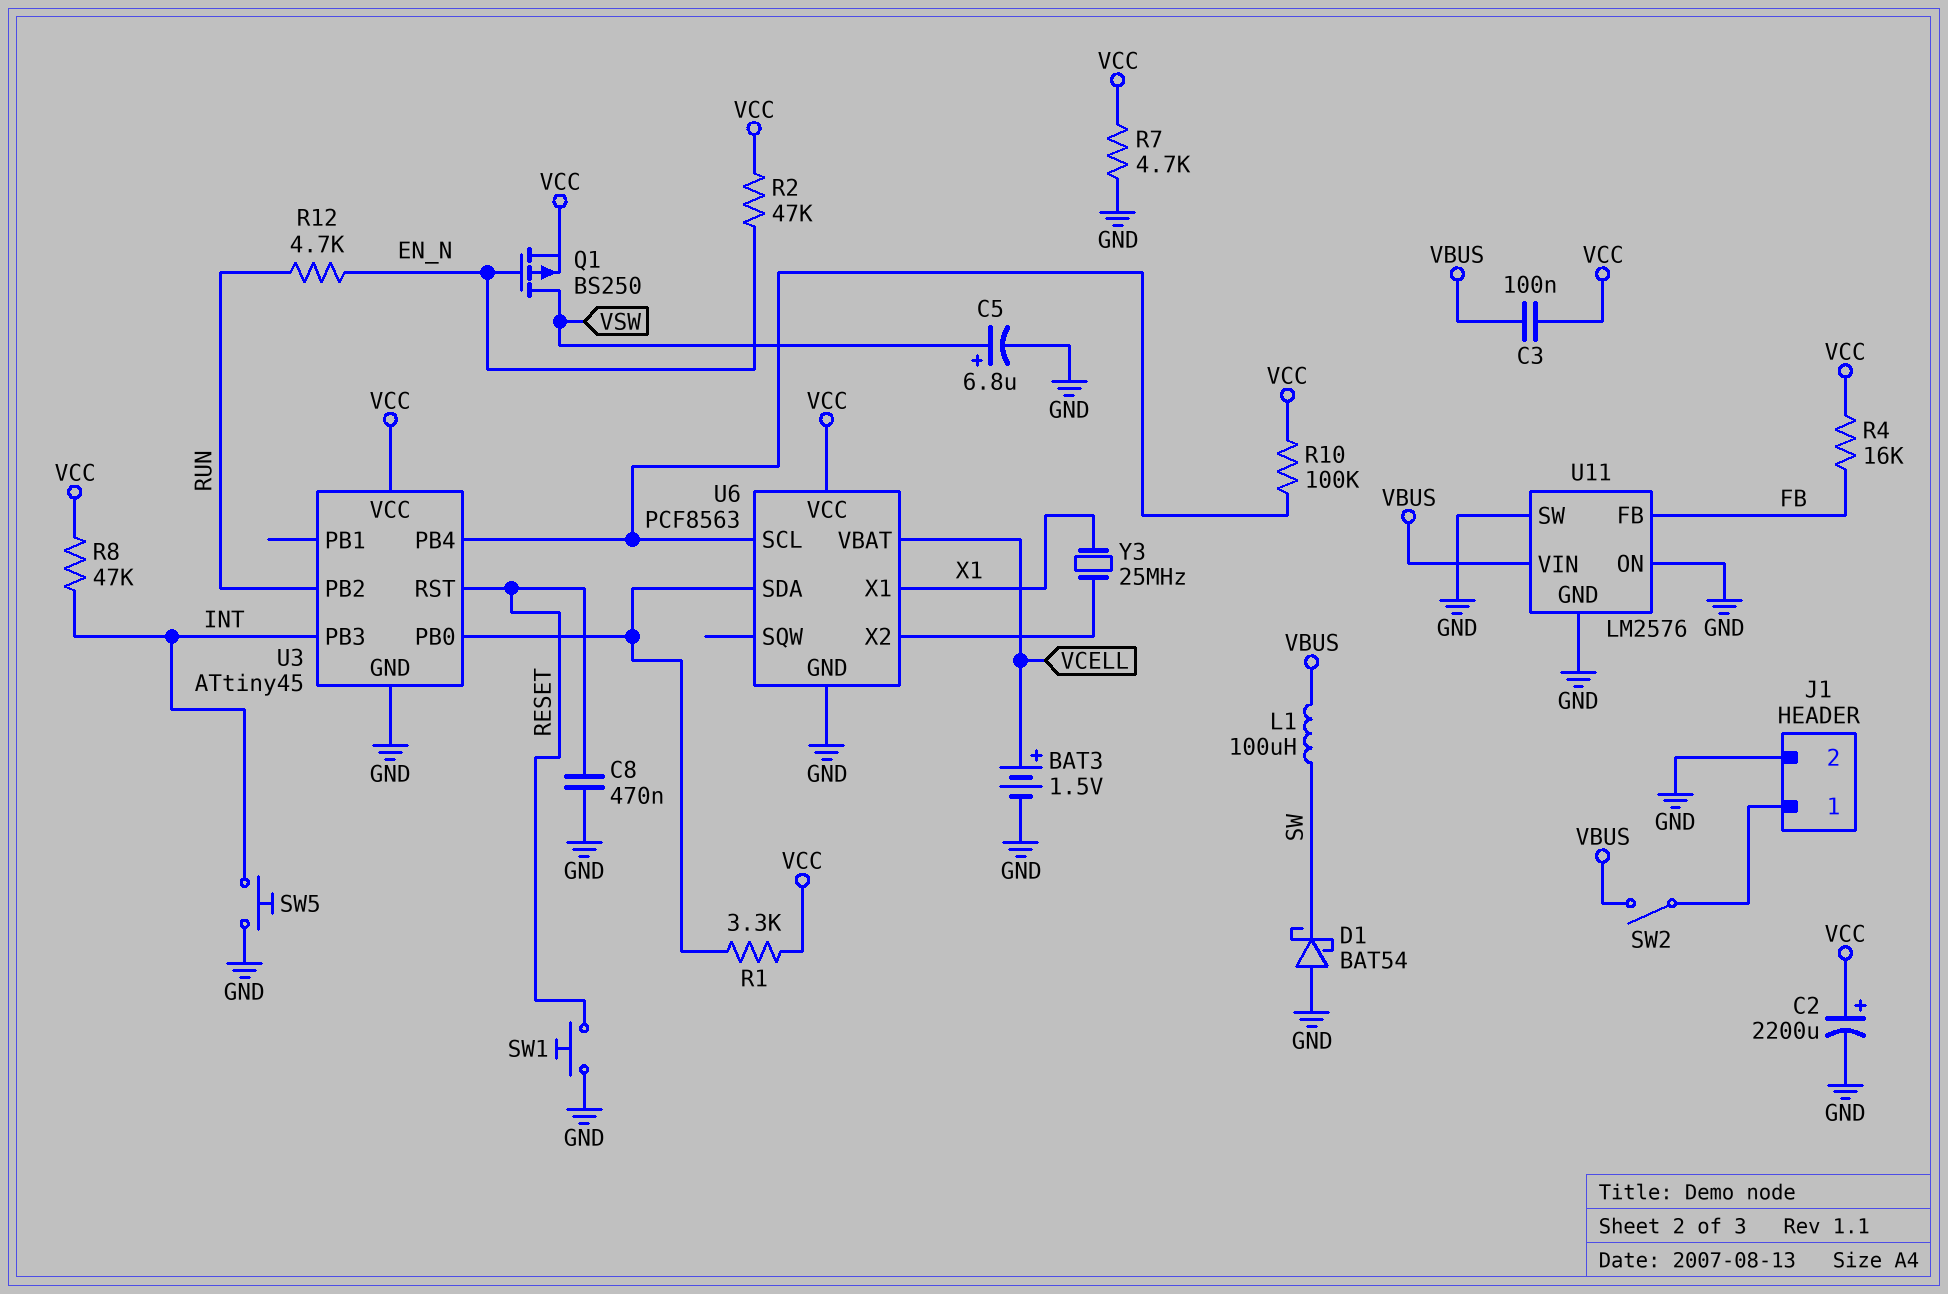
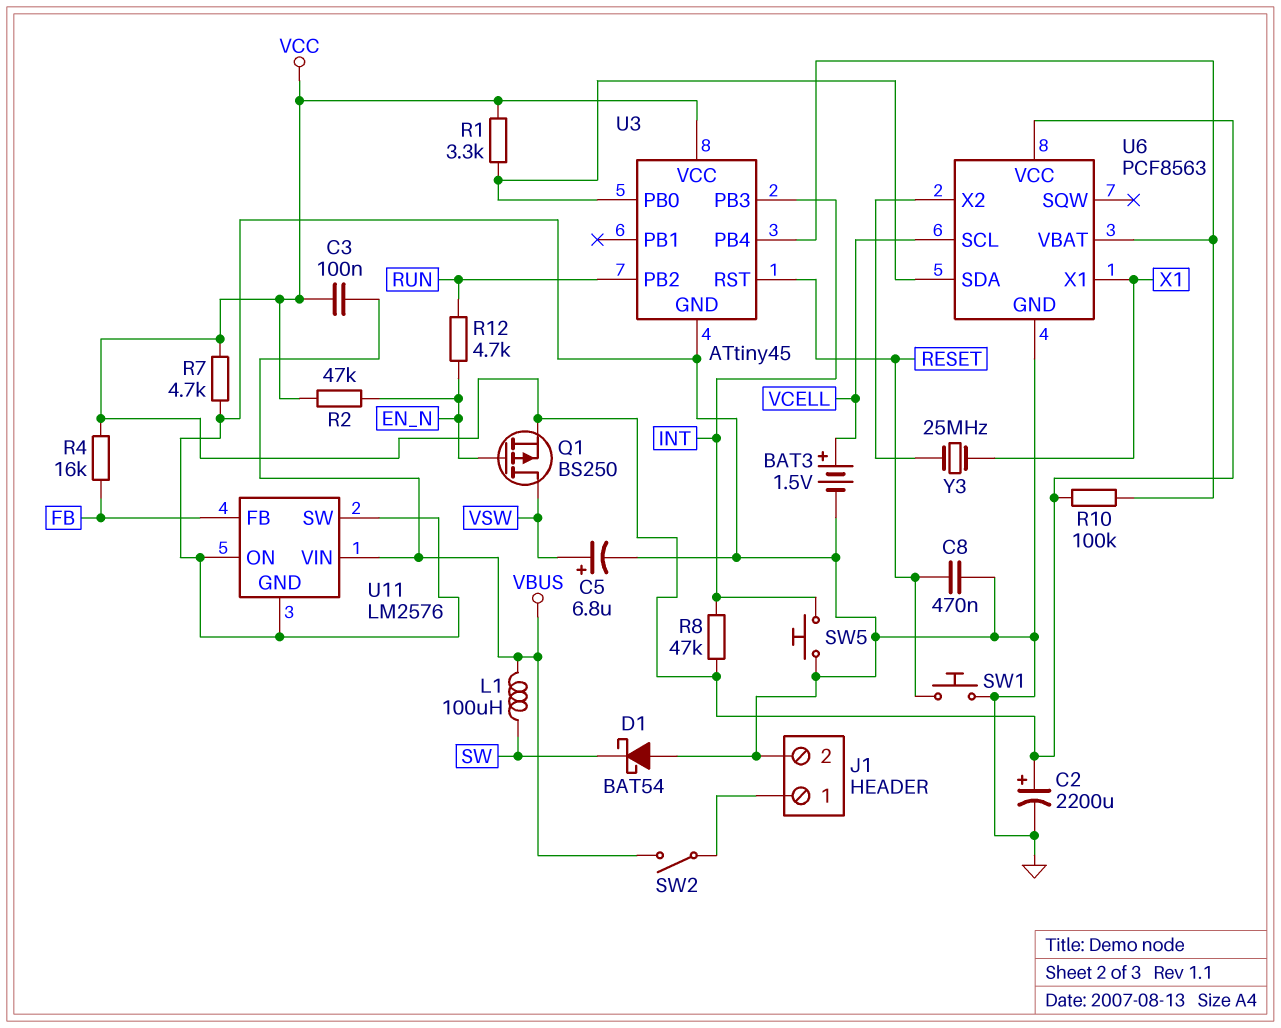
U6 pin SCL: U3/PB4 -> VCELL
U6 pin VBAT: VCELL -> U3/PB4

